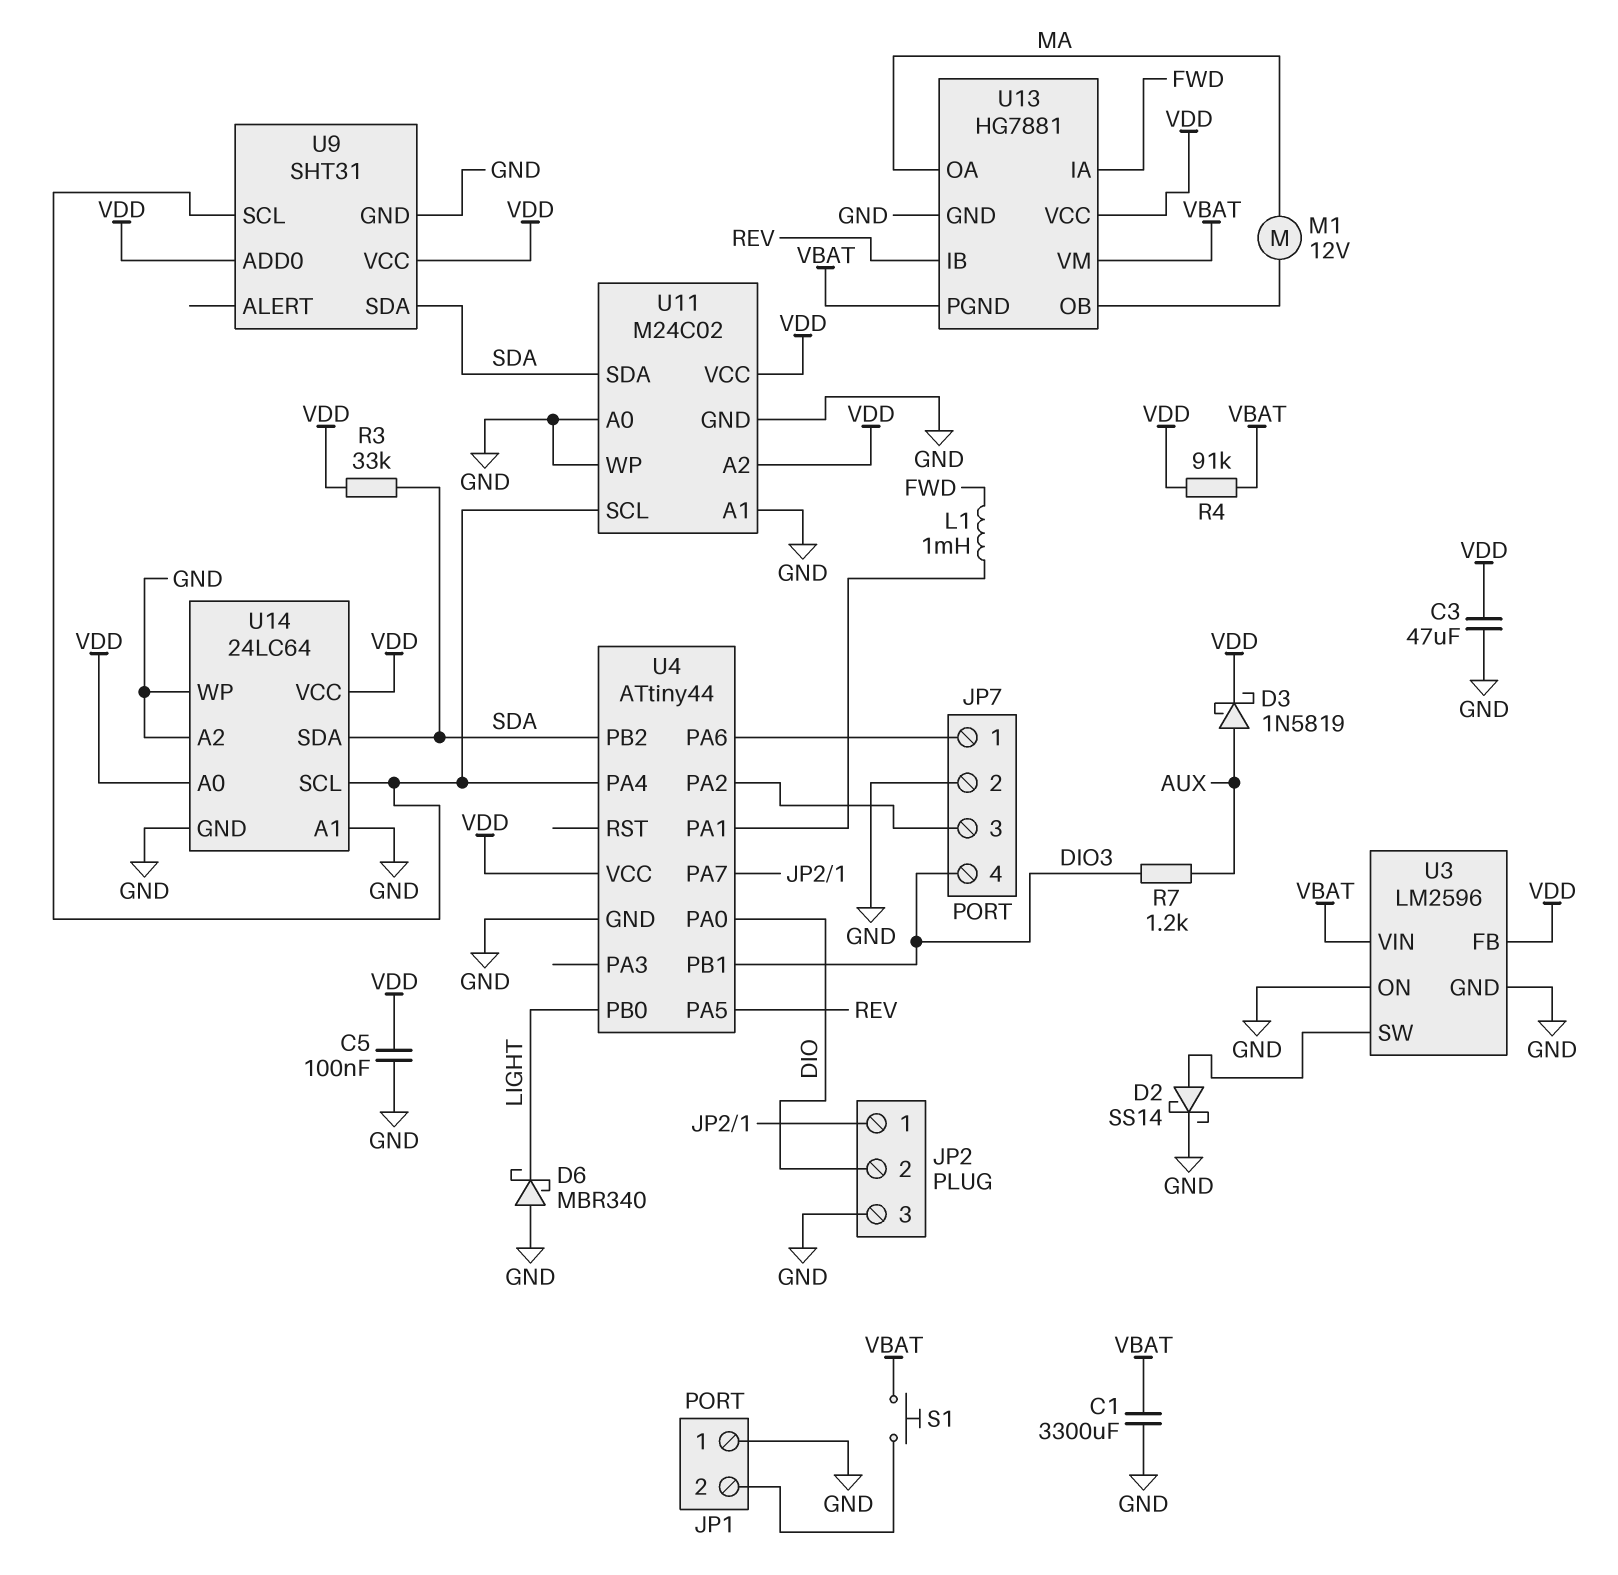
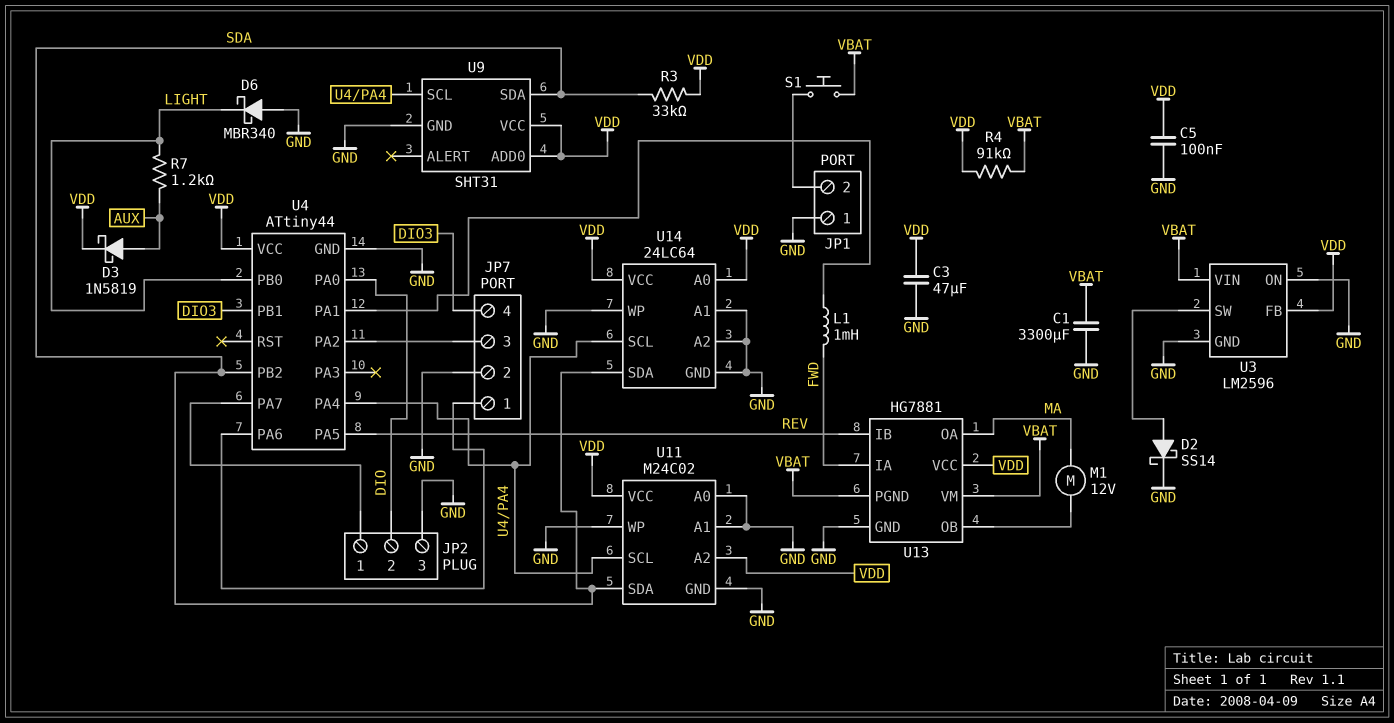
R7: 1.2k (AUX, DIO3) -> 1.2k (AUX, LIGHT)

